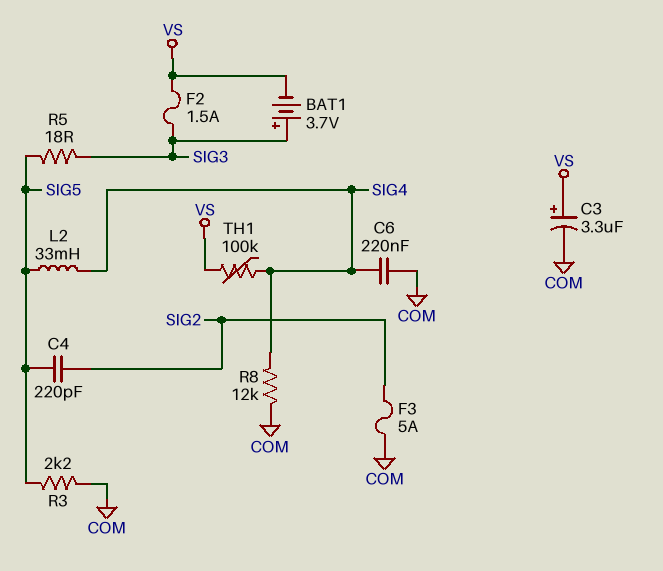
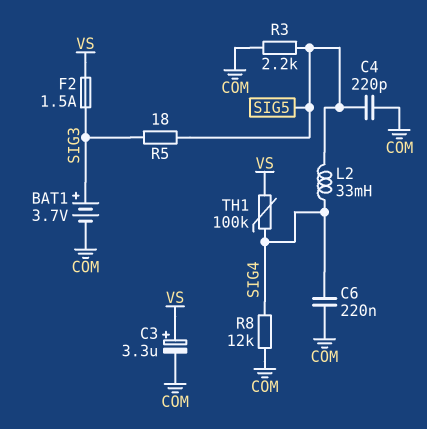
BAT1: 3.7V (plus SIG3, minus VS) -> 3.7V (plus SIG3, minus COM)
C4: 220pF (SIG2, SIG5) -> 220pF (COM, SIG5)
F3: 5A (COM, SIG2) -> none

